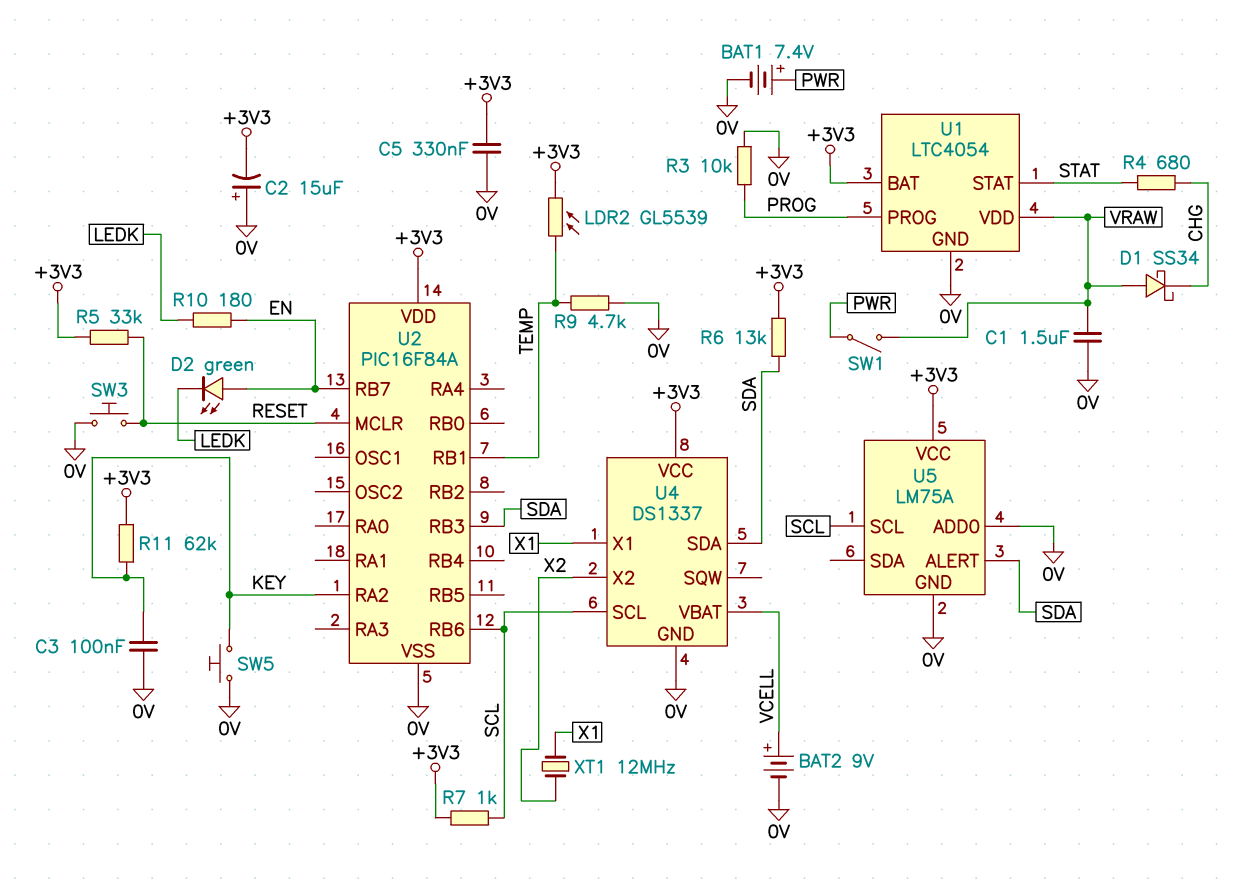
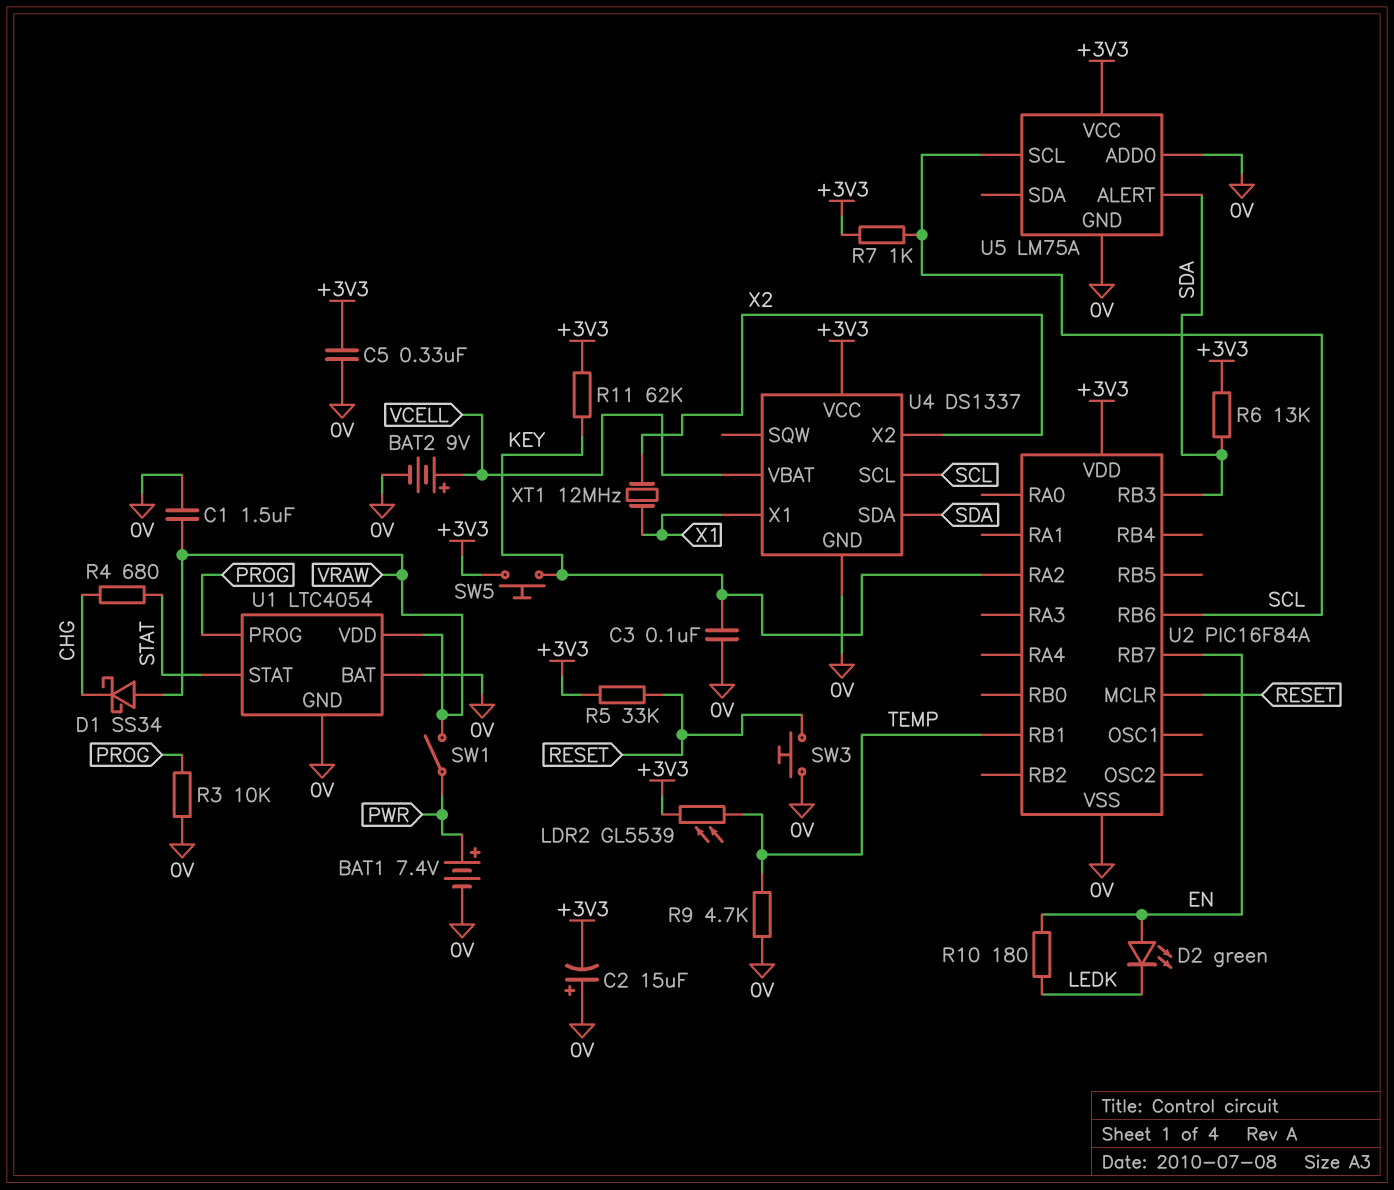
SW5: button (0V, KEY) -> button (+3V3, KEY)
U1 pin BAT: +3V3 -> 0V

